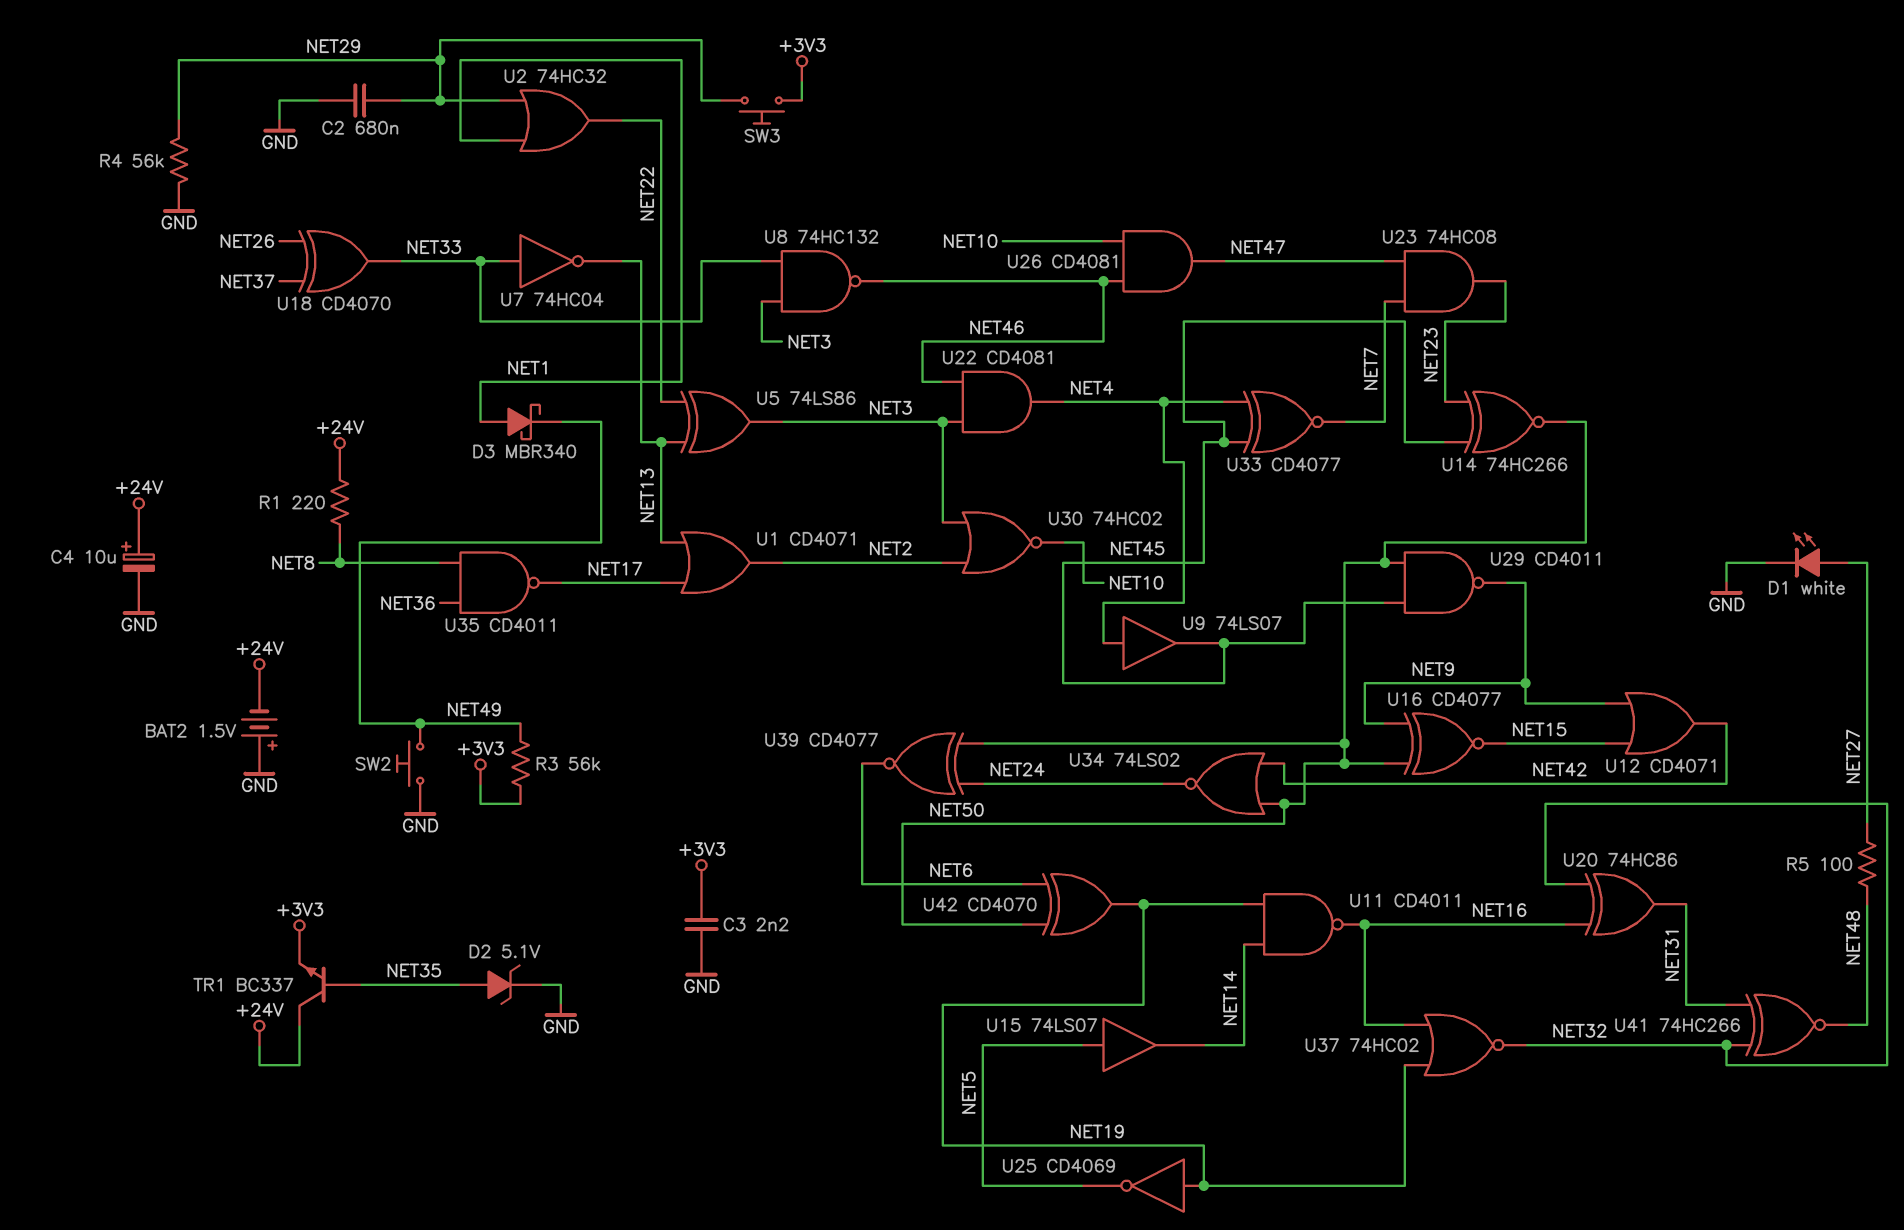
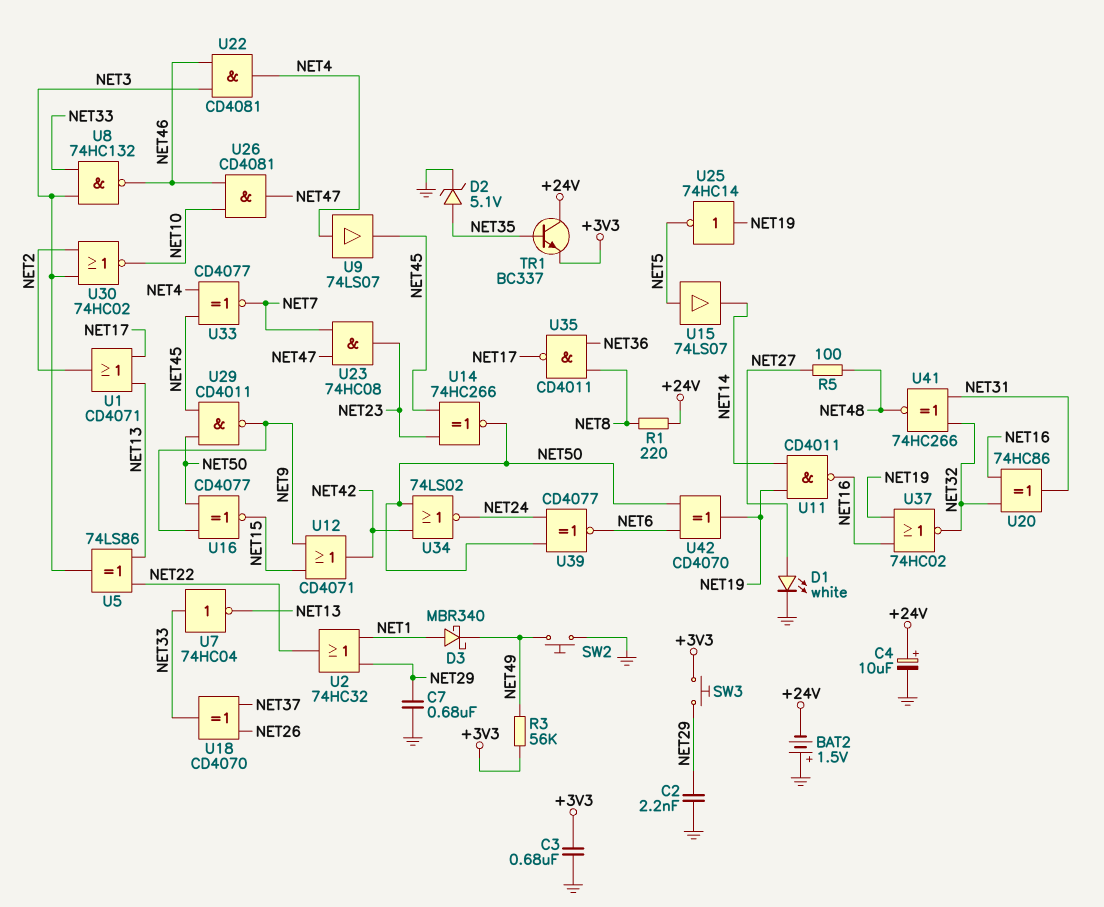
C2: 680nF (GND, NET29) -> 2.2nF (GND, NET29)
C3: 2.2nF (+3V3, GND) -> 680nF (+3V3, GND)
C7: none -> 680nF (GND, NET29)
R4: 56k (GND, NET29) -> none
U25: NOT CD4069 (in NET19, out NET5) -> NOT 74HC14 (in NET19, out NET5)

